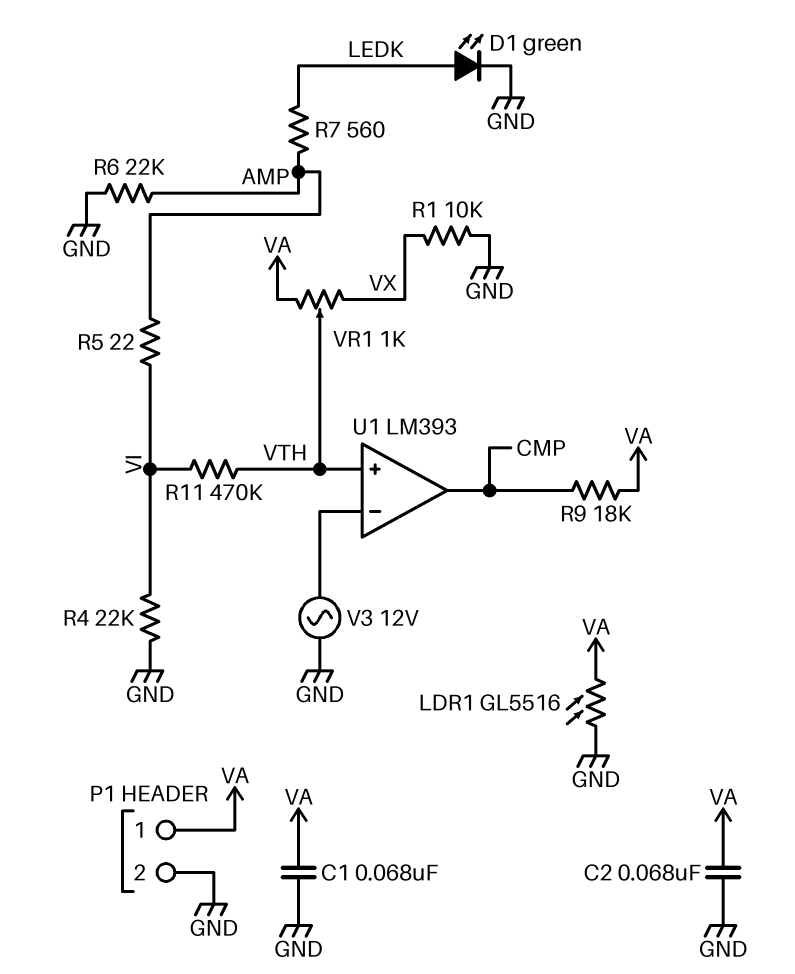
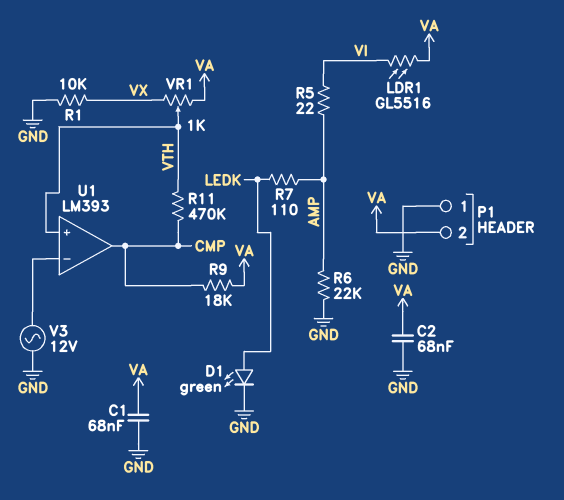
LDR1: GL5516 (GND, VA) -> GL5516 (VA, VI)
P1 pin 1: VA -> GND
P1 pin 2: GND -> VA
R4: 22k (GND, VI) -> none
R7: 560 (AMP, LEDK) -> 110 (AMP, LEDK)
R11: 470k (VI, VTH) -> 470k (CMP, VTH)

